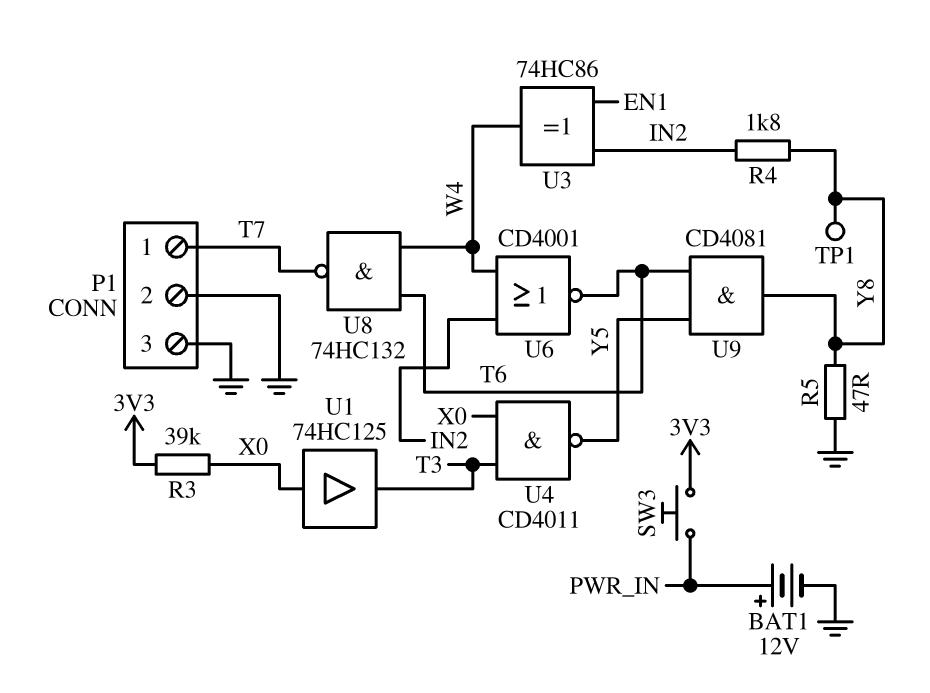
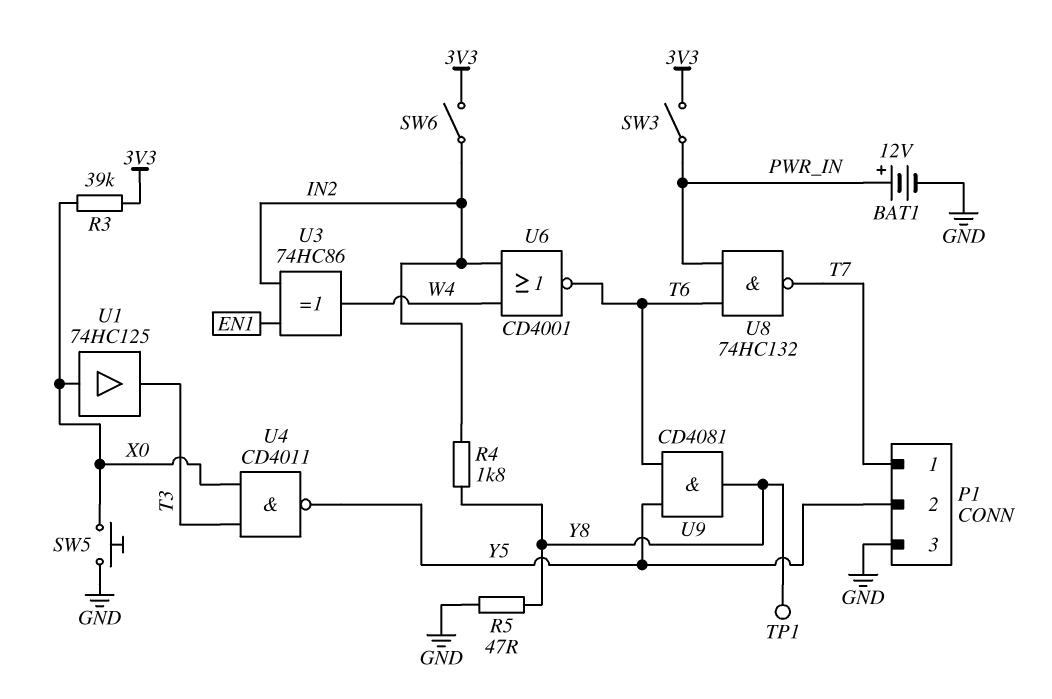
P1 pin 2: GND -> Y5
SW3: button (3V3, PWR_IN) -> switch (3V3, PWR_IN)
SW5: none -> button (GND, X0)
SW6: none -> switch (3V3, IN2)
U8: NAND 74HC132 (in T6, in W4, out T7) -> NAND 74HC132 (in PWR_IN, in T6, out T7)

